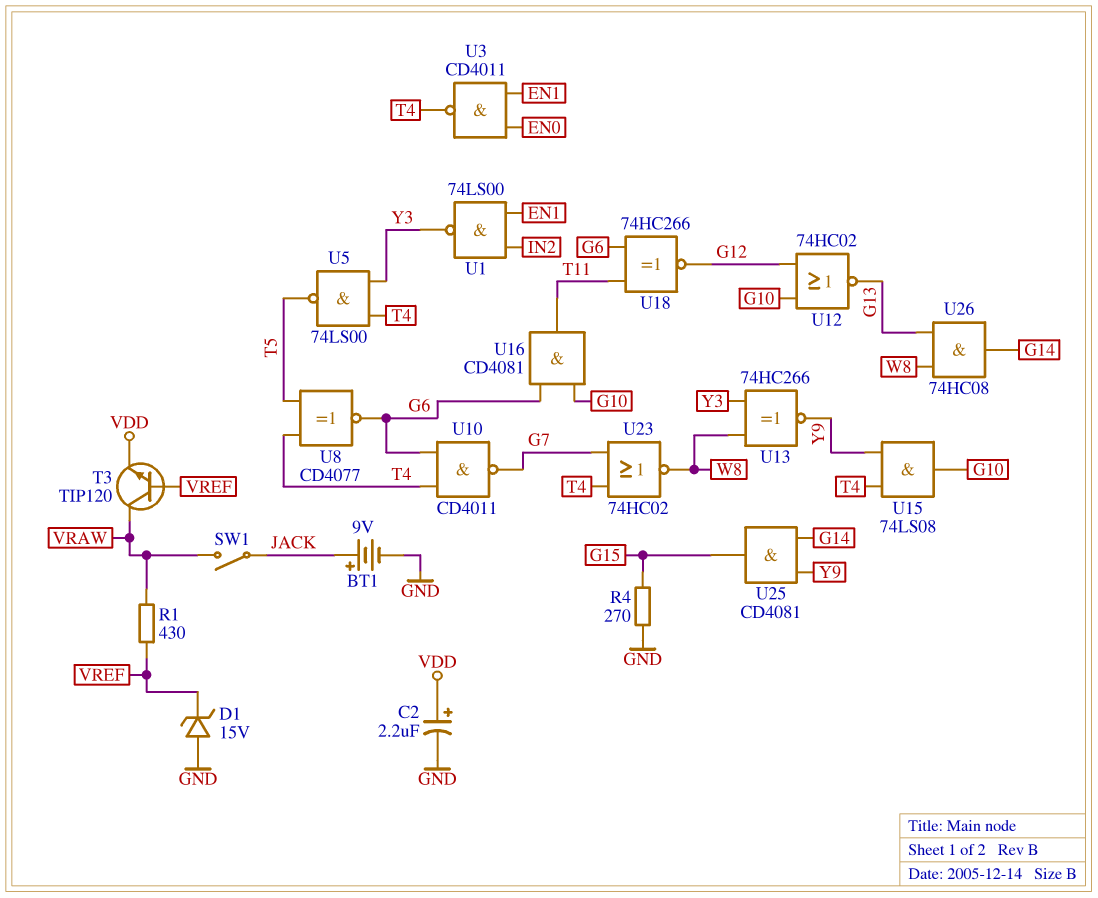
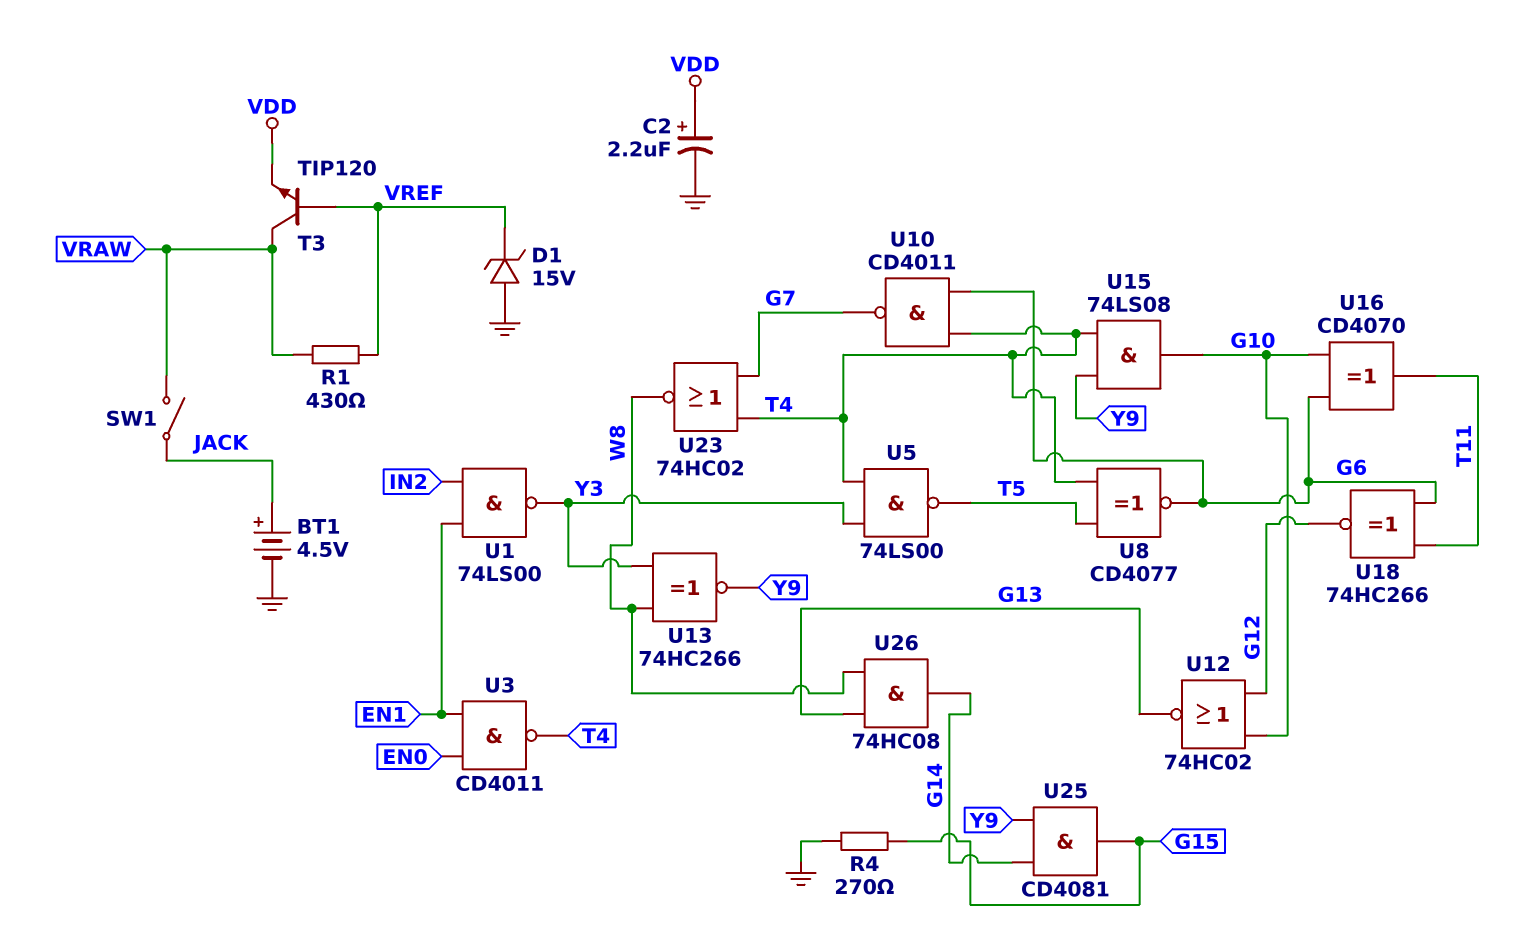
BT1: 9V (plus JACK, minus GND) -> 4.5V (plus JACK, minus GND)
U16: AND CD4081 (in G6, in G10, out T11) -> XOR CD4070 (in G6, in G10, out T11)

